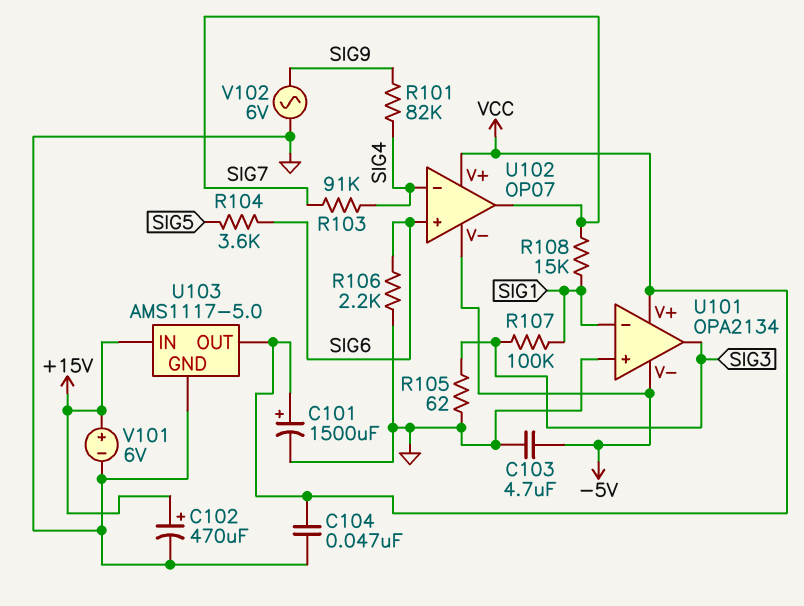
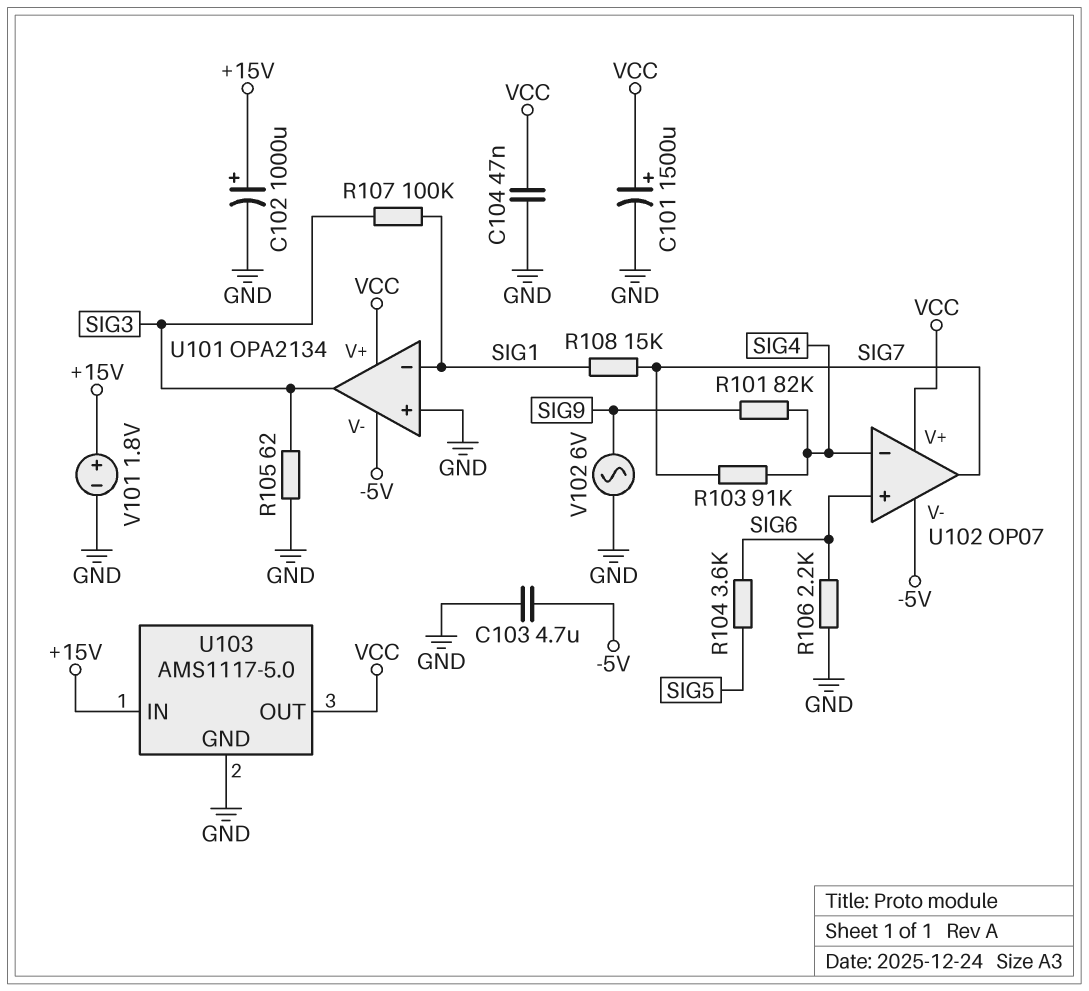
C102: 470uF (plus +15V, minus GND) -> 1000uF (plus +15V, minus GND)
V101: 6V (plus +15V, minus GND) -> 1.8V (plus +15V, minus GND)

